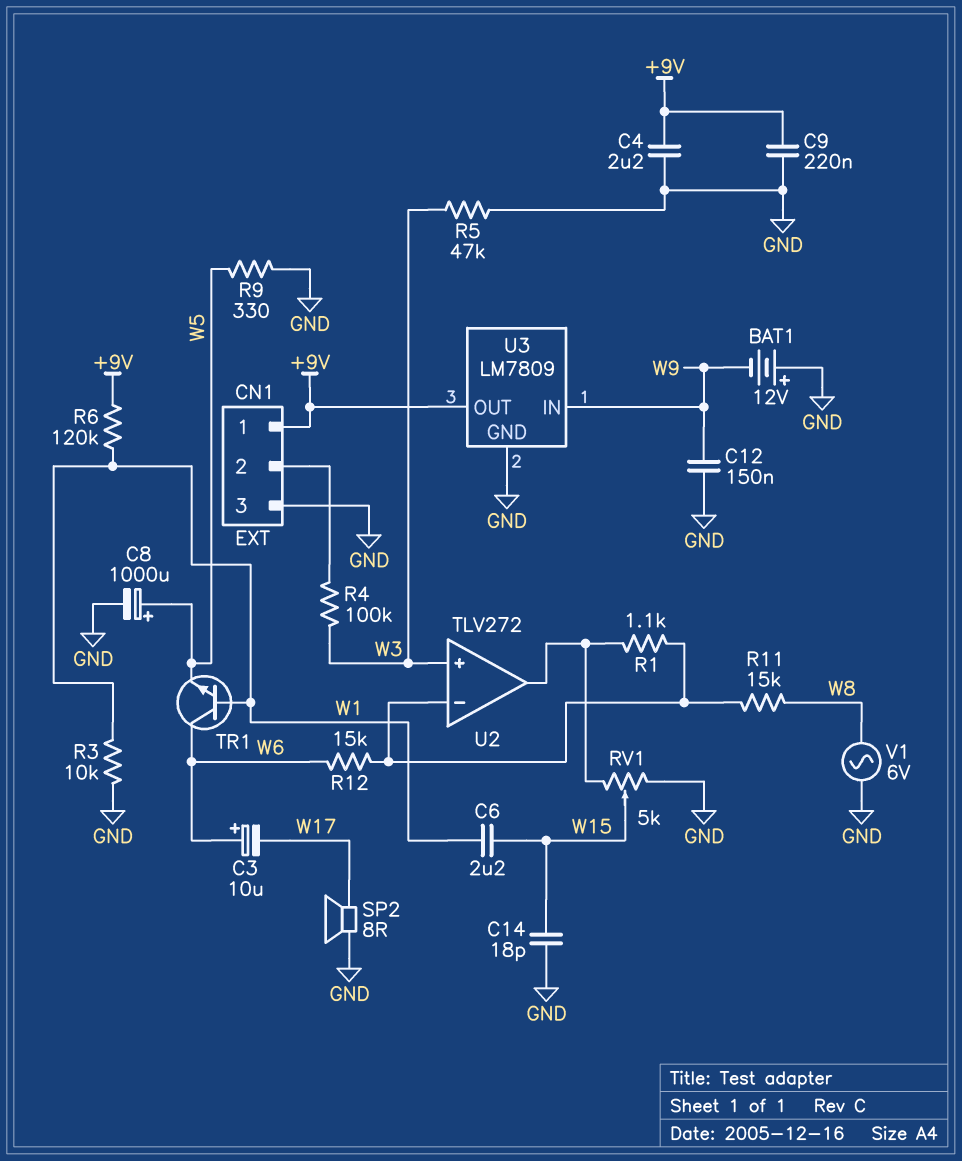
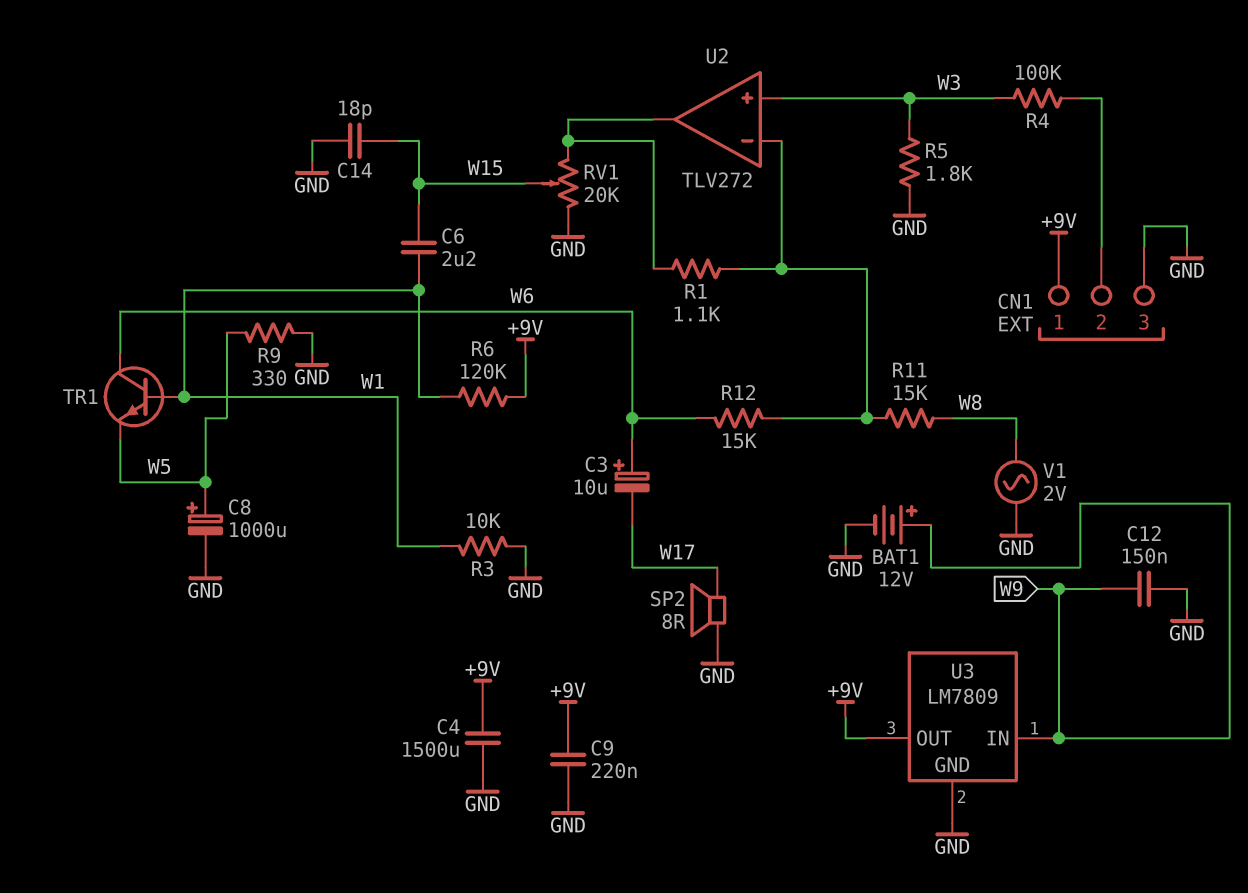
BAT1: 12V (plus GND, minus W9) -> 12V (plus W9, minus GND)
C4: 2.2uF (+9V, GND) -> 1500uF (+9V, GND)
R5: 47k (GND, W3) -> 1.8k (GND, W3)
RV1: 5k (GND, U2/out, wiper W15) -> 20k (GND, U2/out, wiper W15)
V1: AC 6V (GND, W8) -> AC 2V (GND, W8)

